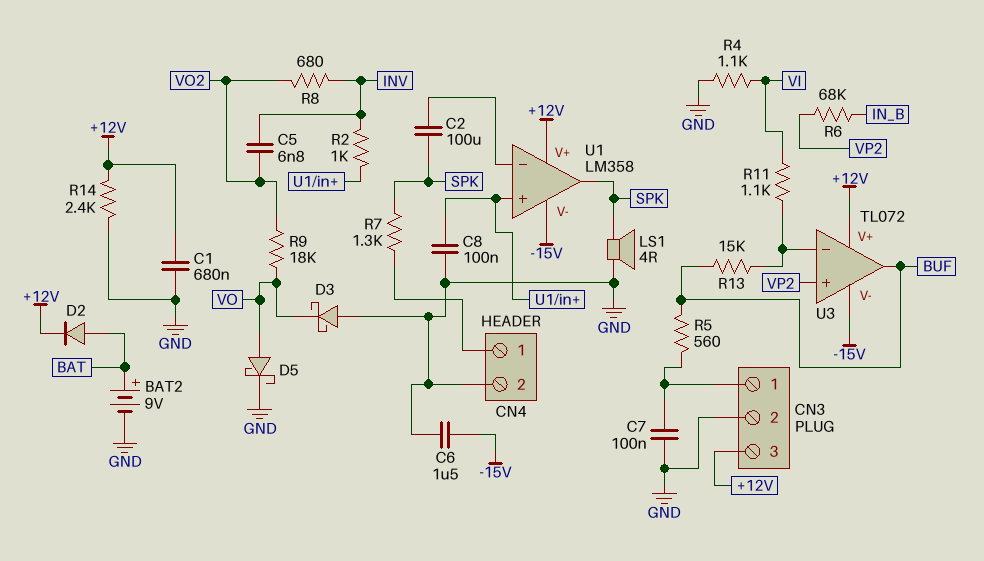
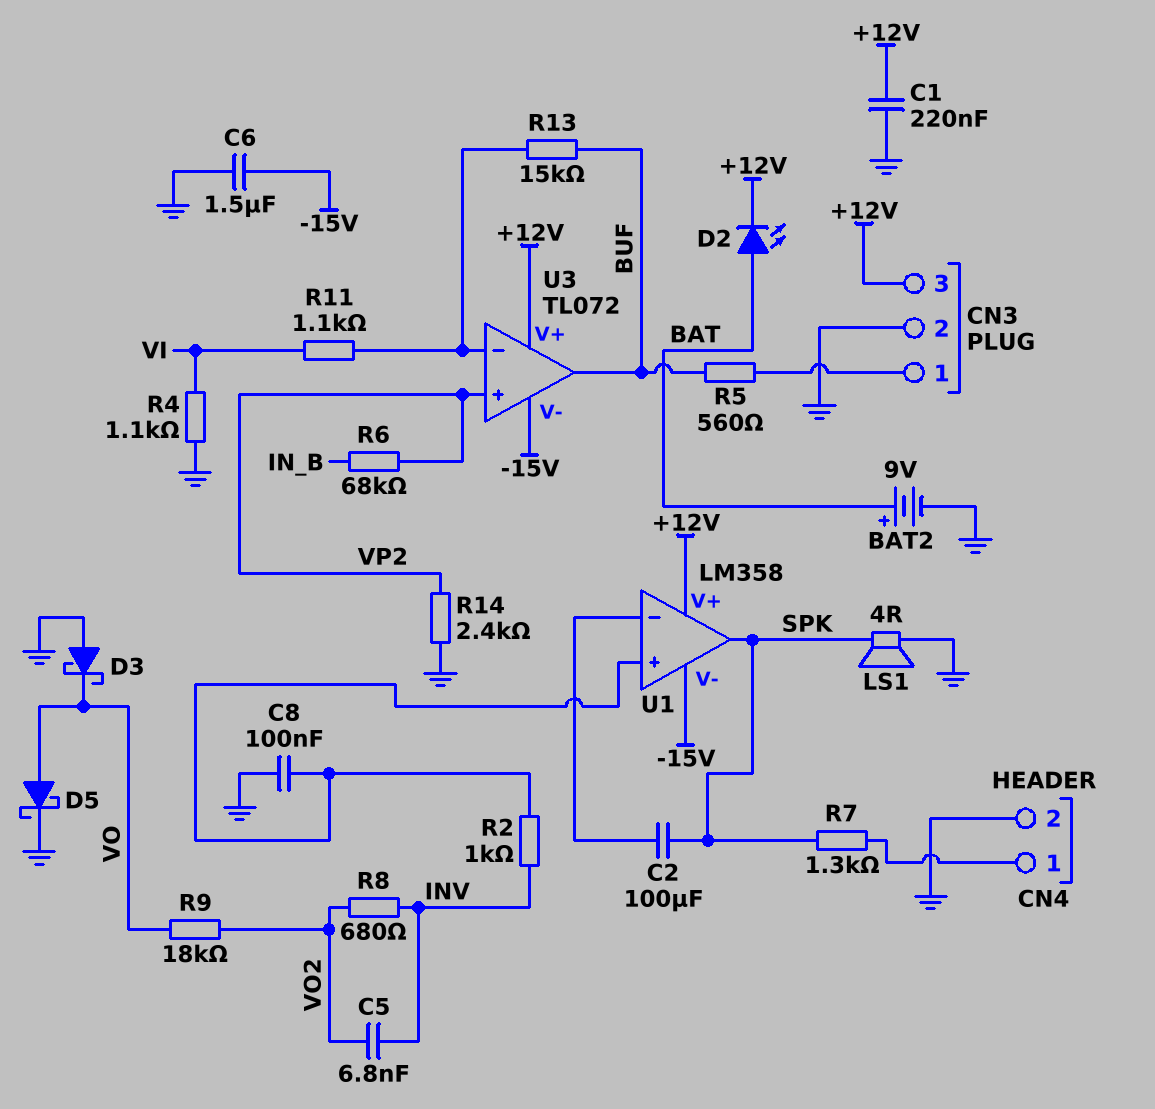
C1: 680nF (+12V, GND) -> 220nF (+12V, GND)
C7: 100nF (CN3/1, GND) -> none
D2: diode (A BAT, K +12V) -> LED (A BAT, K +12V)
R14: 2.4k (+12V, GND) -> 2.4k (GND, VP2)

